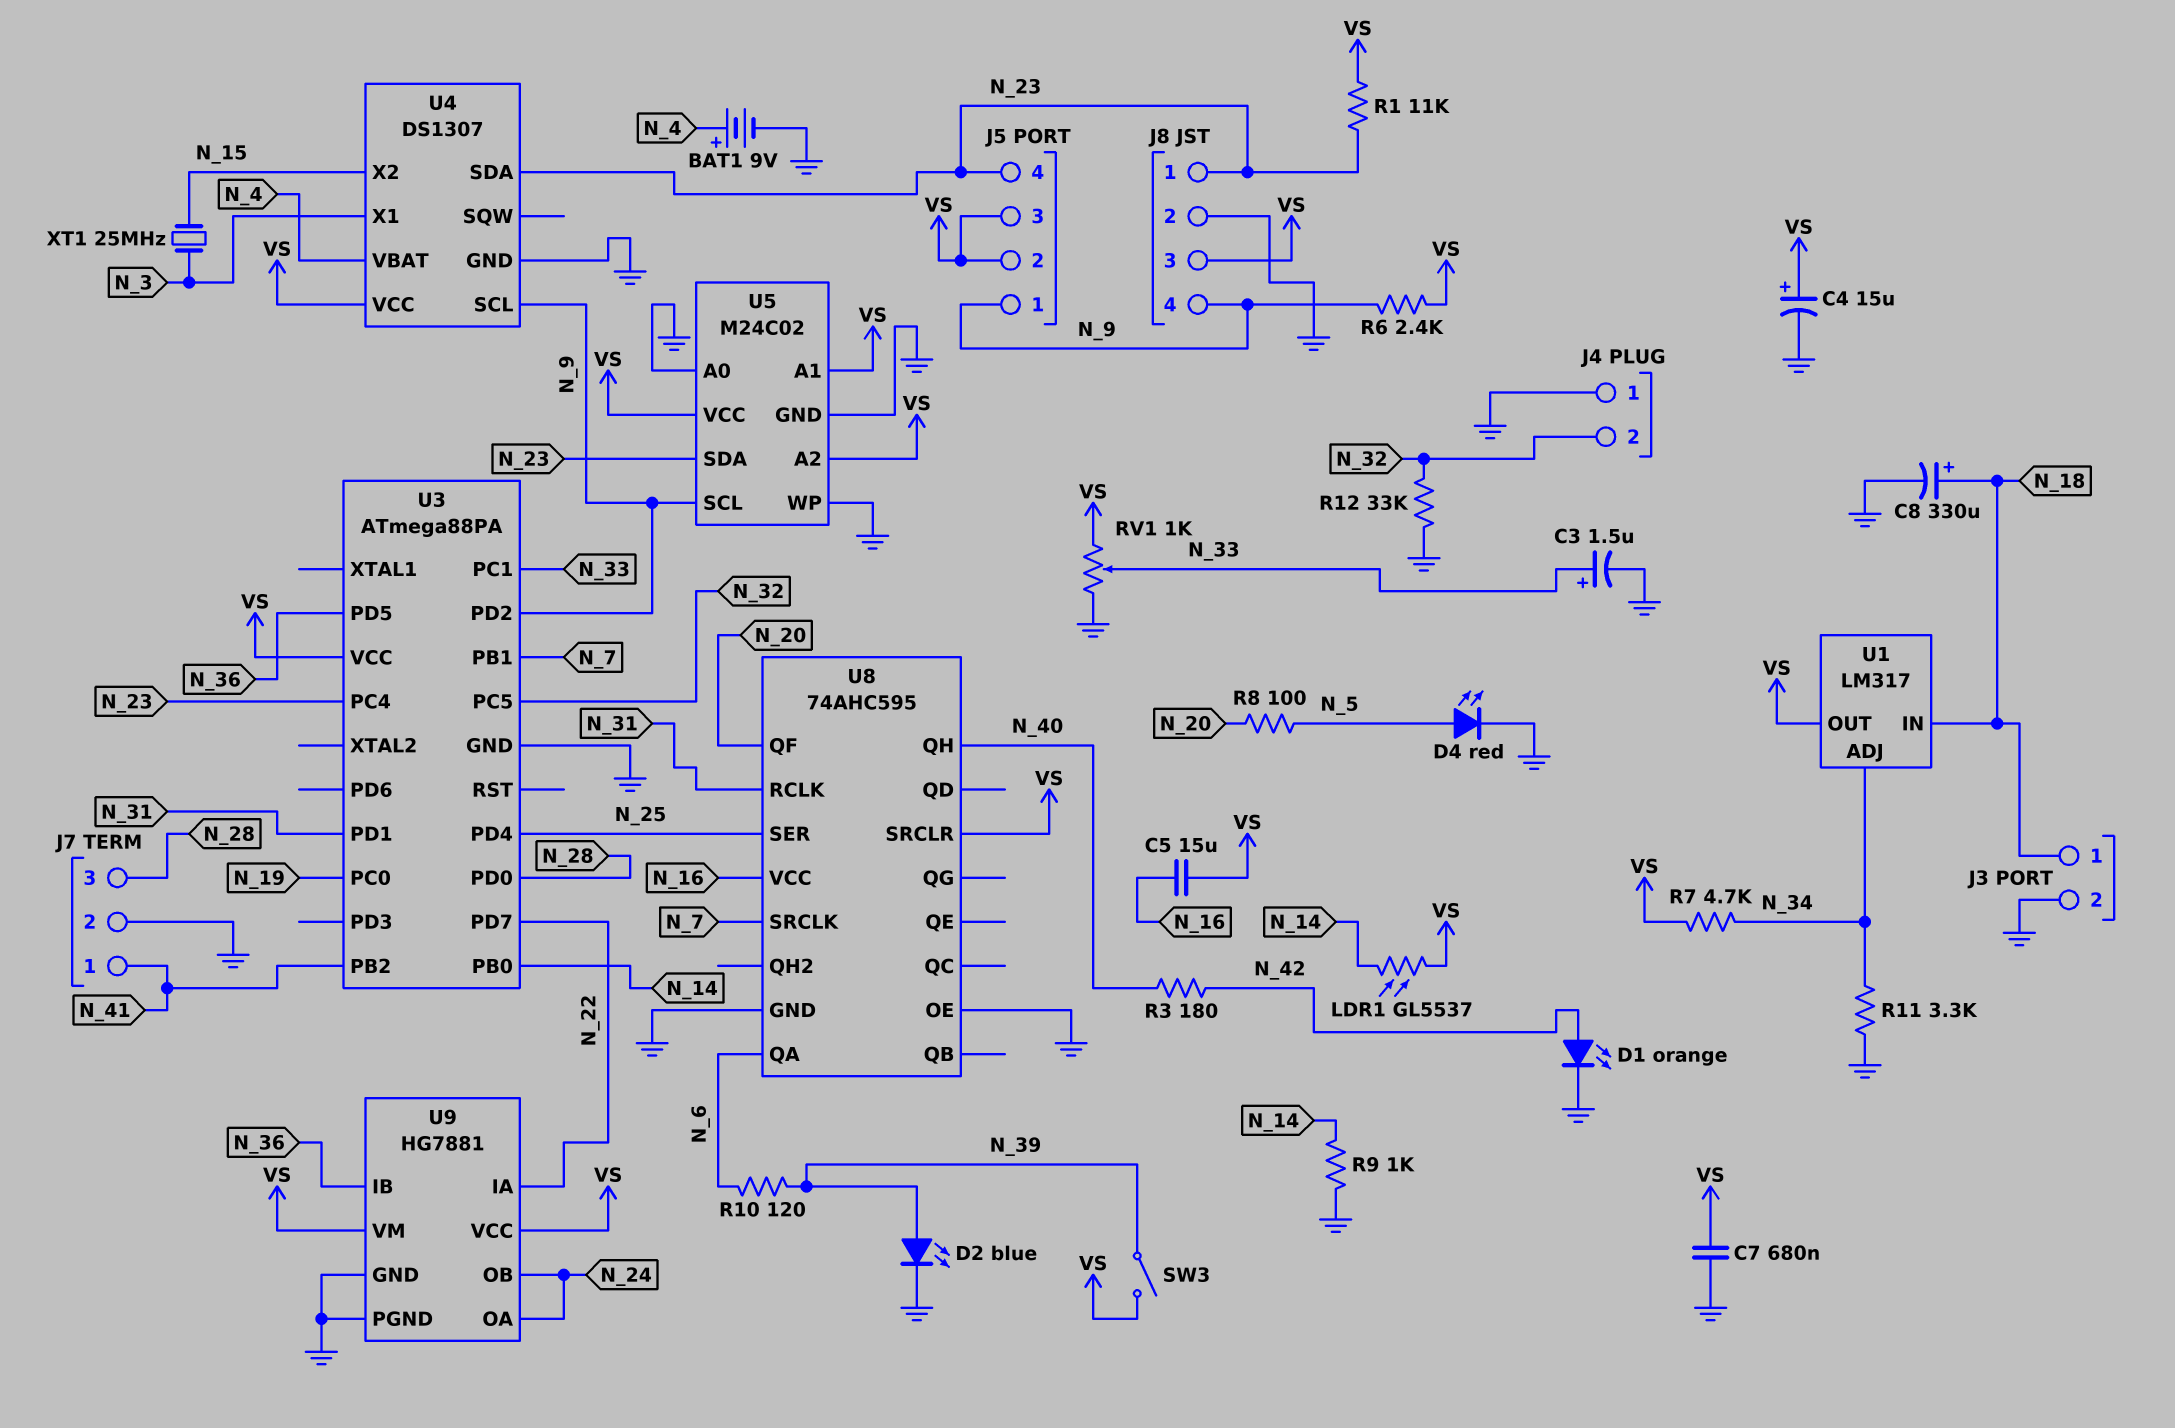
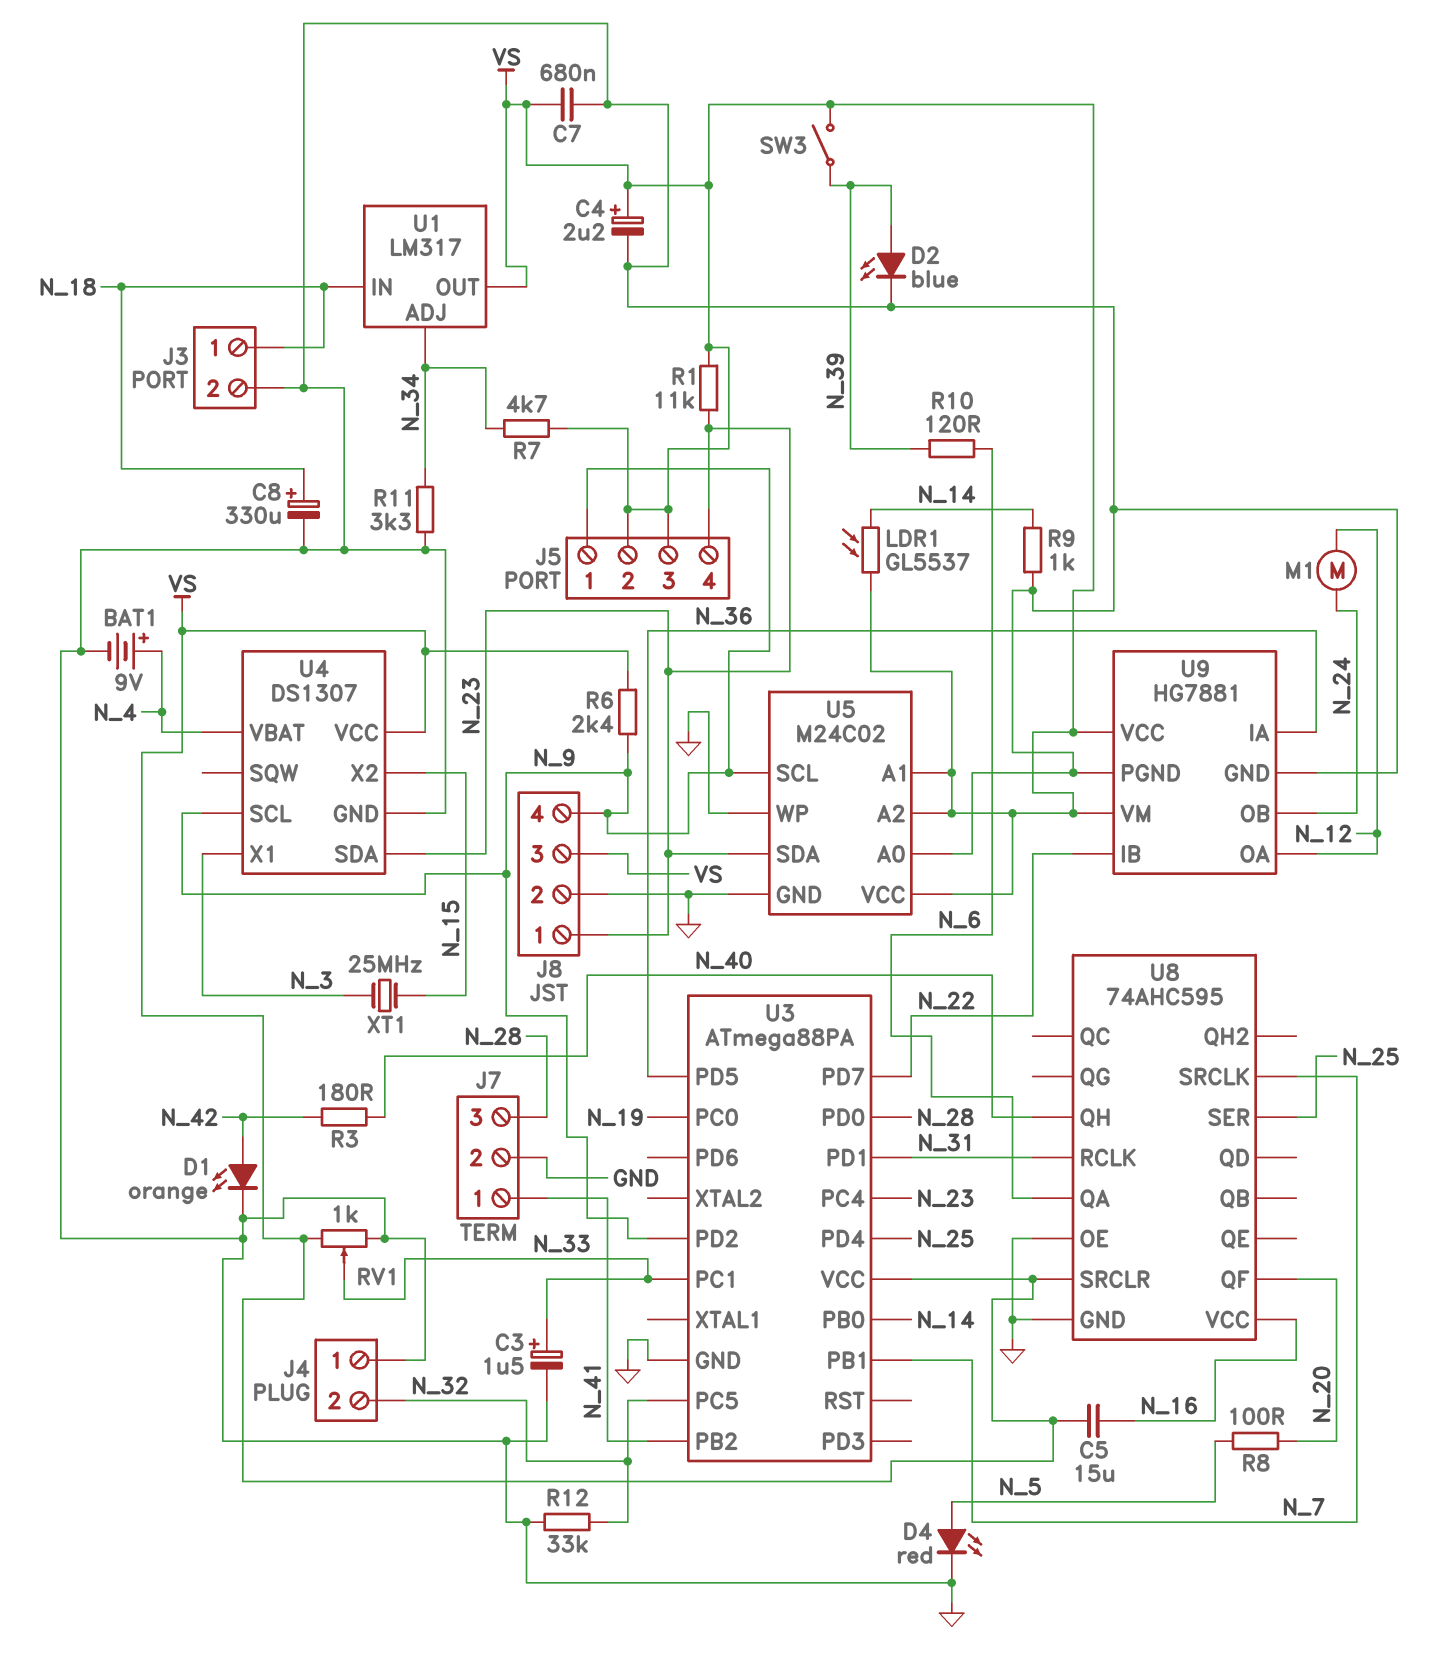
C4: 15uF (plus VS, minus GND) -> 2.2uF (plus VS, minus GND)
M1: none -> motor (N_12, N_24)
U9 pin IA: N_22 -> N_36
U9 pin IB: N_36 -> N_22
U9 pin OA: N_24 -> N_12

